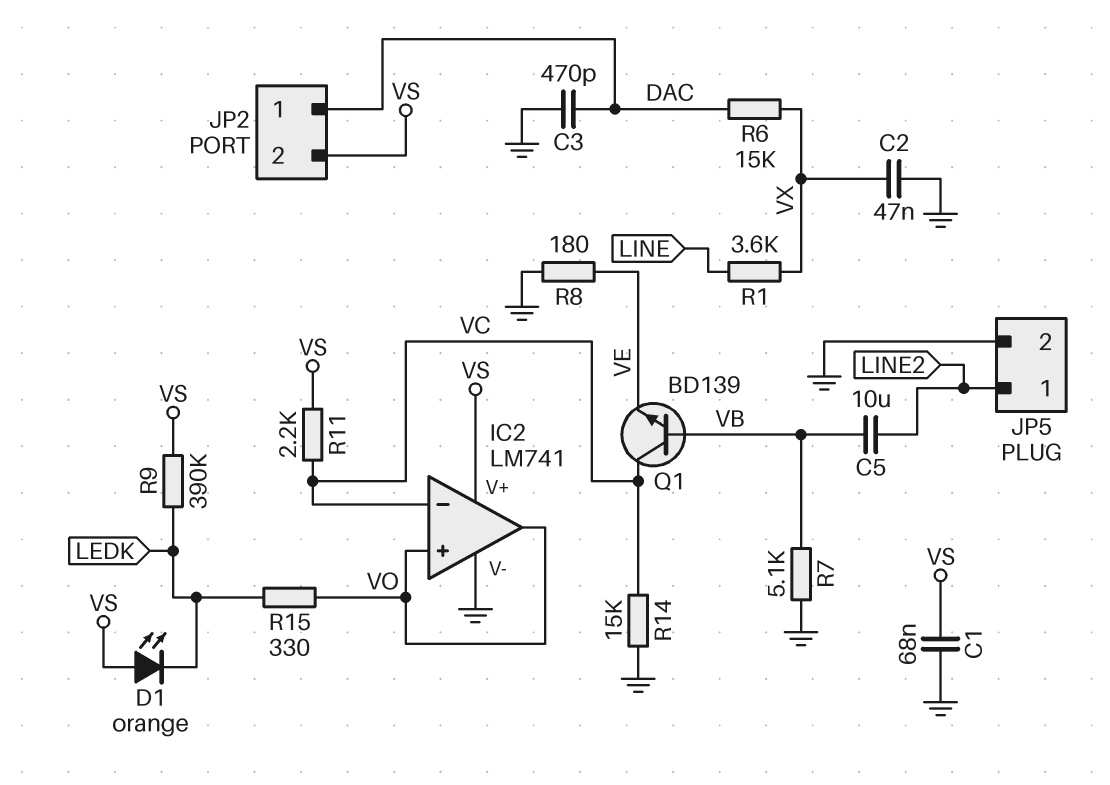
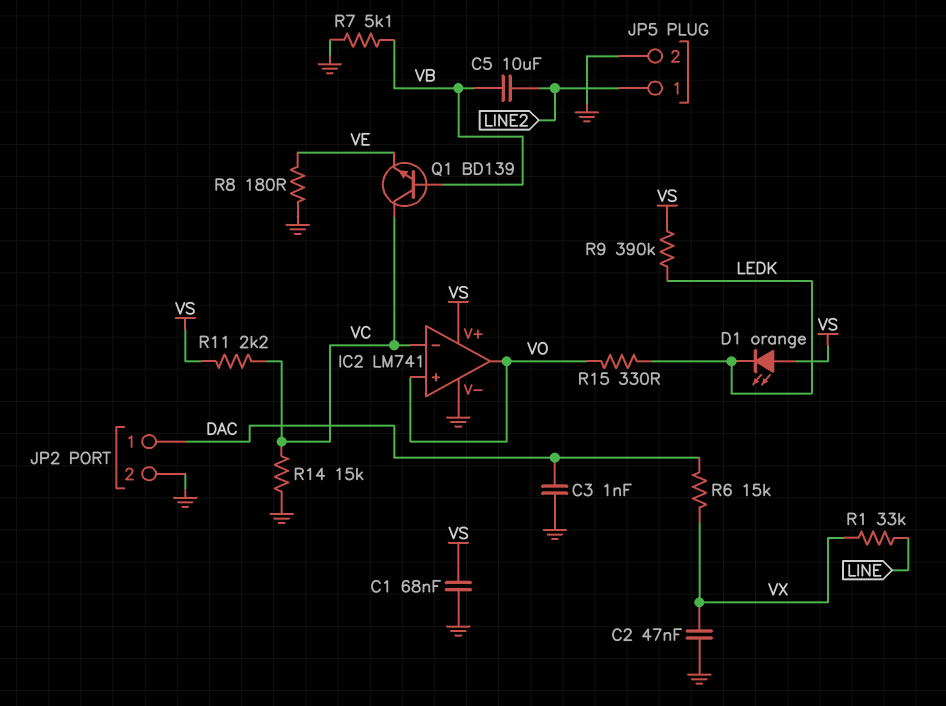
C3: 470pF (DAC, GND) -> 1nF (DAC, GND)
JP2 pin 2: VS -> GND
R1: 3.6k (LINE, VX) -> 33k (LINE, VX)

